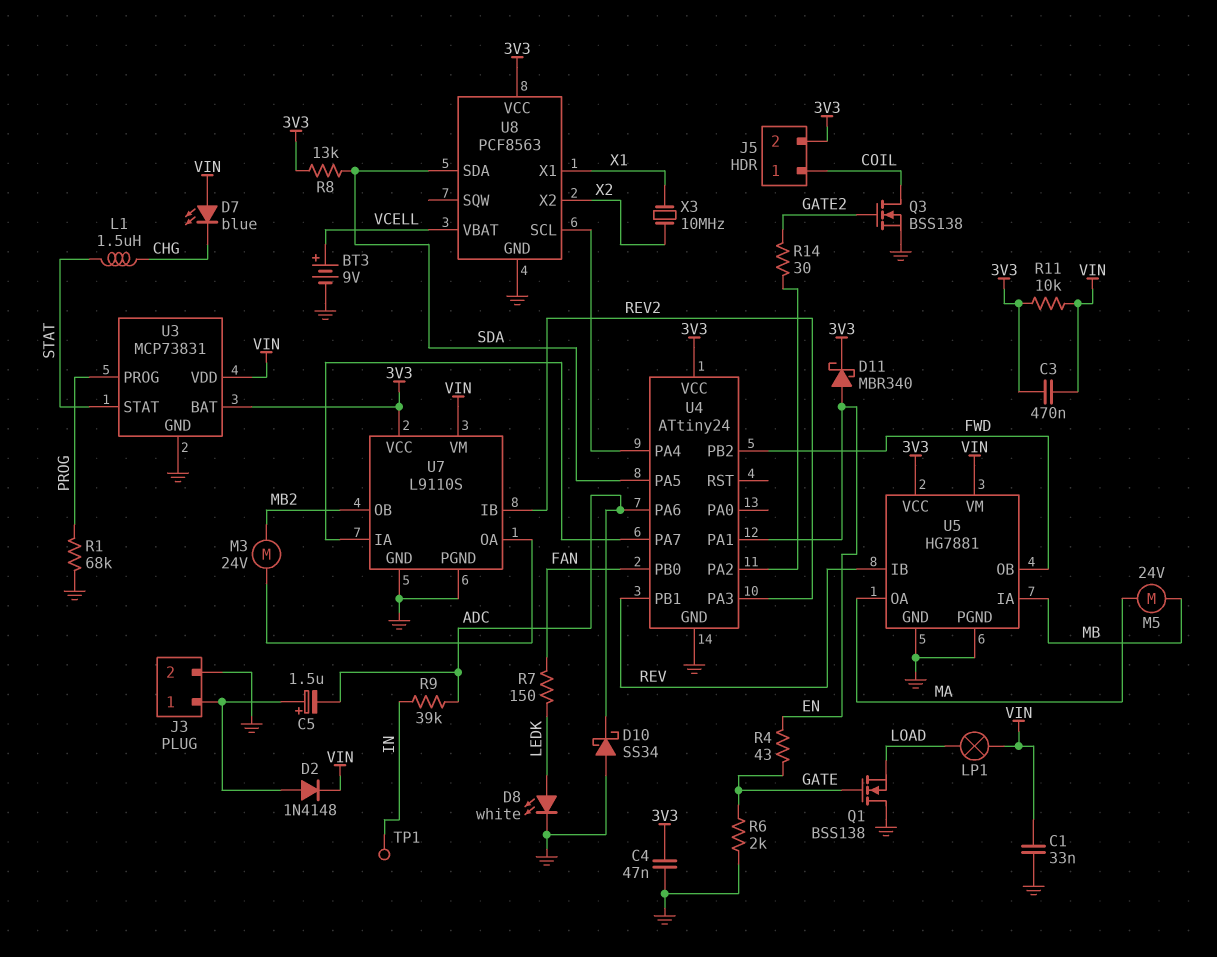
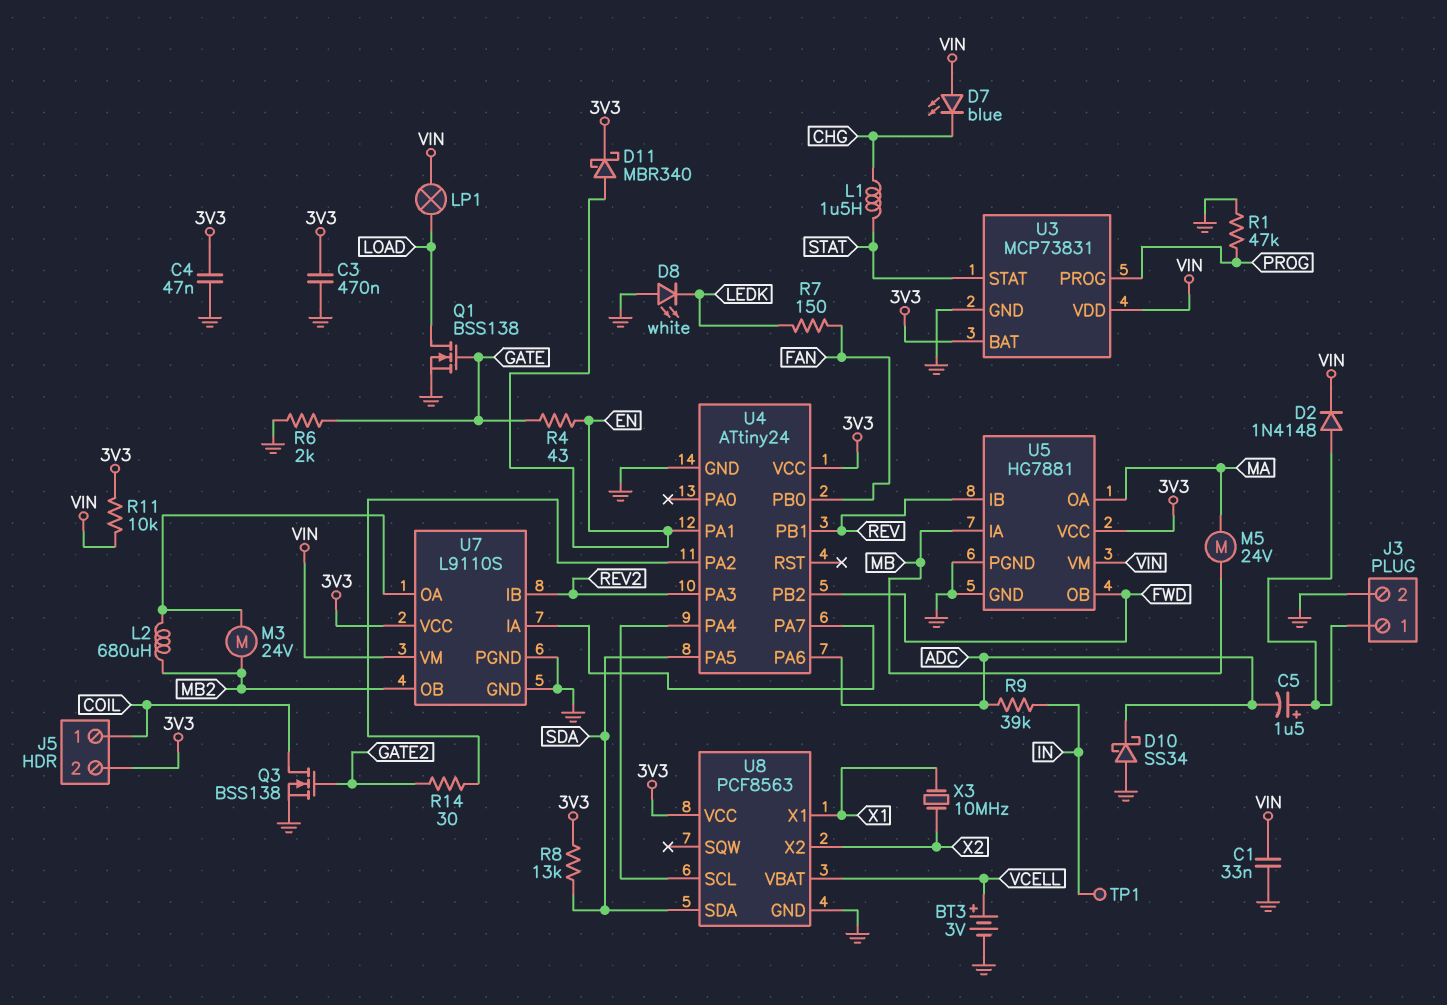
BT3: 9V (plus VCELL, minus GND) -> 3V (plus VCELL, minus GND)
C3: 470nF (3V3, VIN) -> 470nF (3V3, GND)
D8: LED white (A LEDK, K GND) -> LED white (A GND, K LEDK)
L2: none -> 680uH (MB2, U7/OA)
Q1: NMOS BSS138 (G GATE, D GND, S LOAD) -> NMOS BSS138 (G GATE, D LOAD, S GND)
R1: 68k (GND, PROG) -> 47k (GND, PROG)

